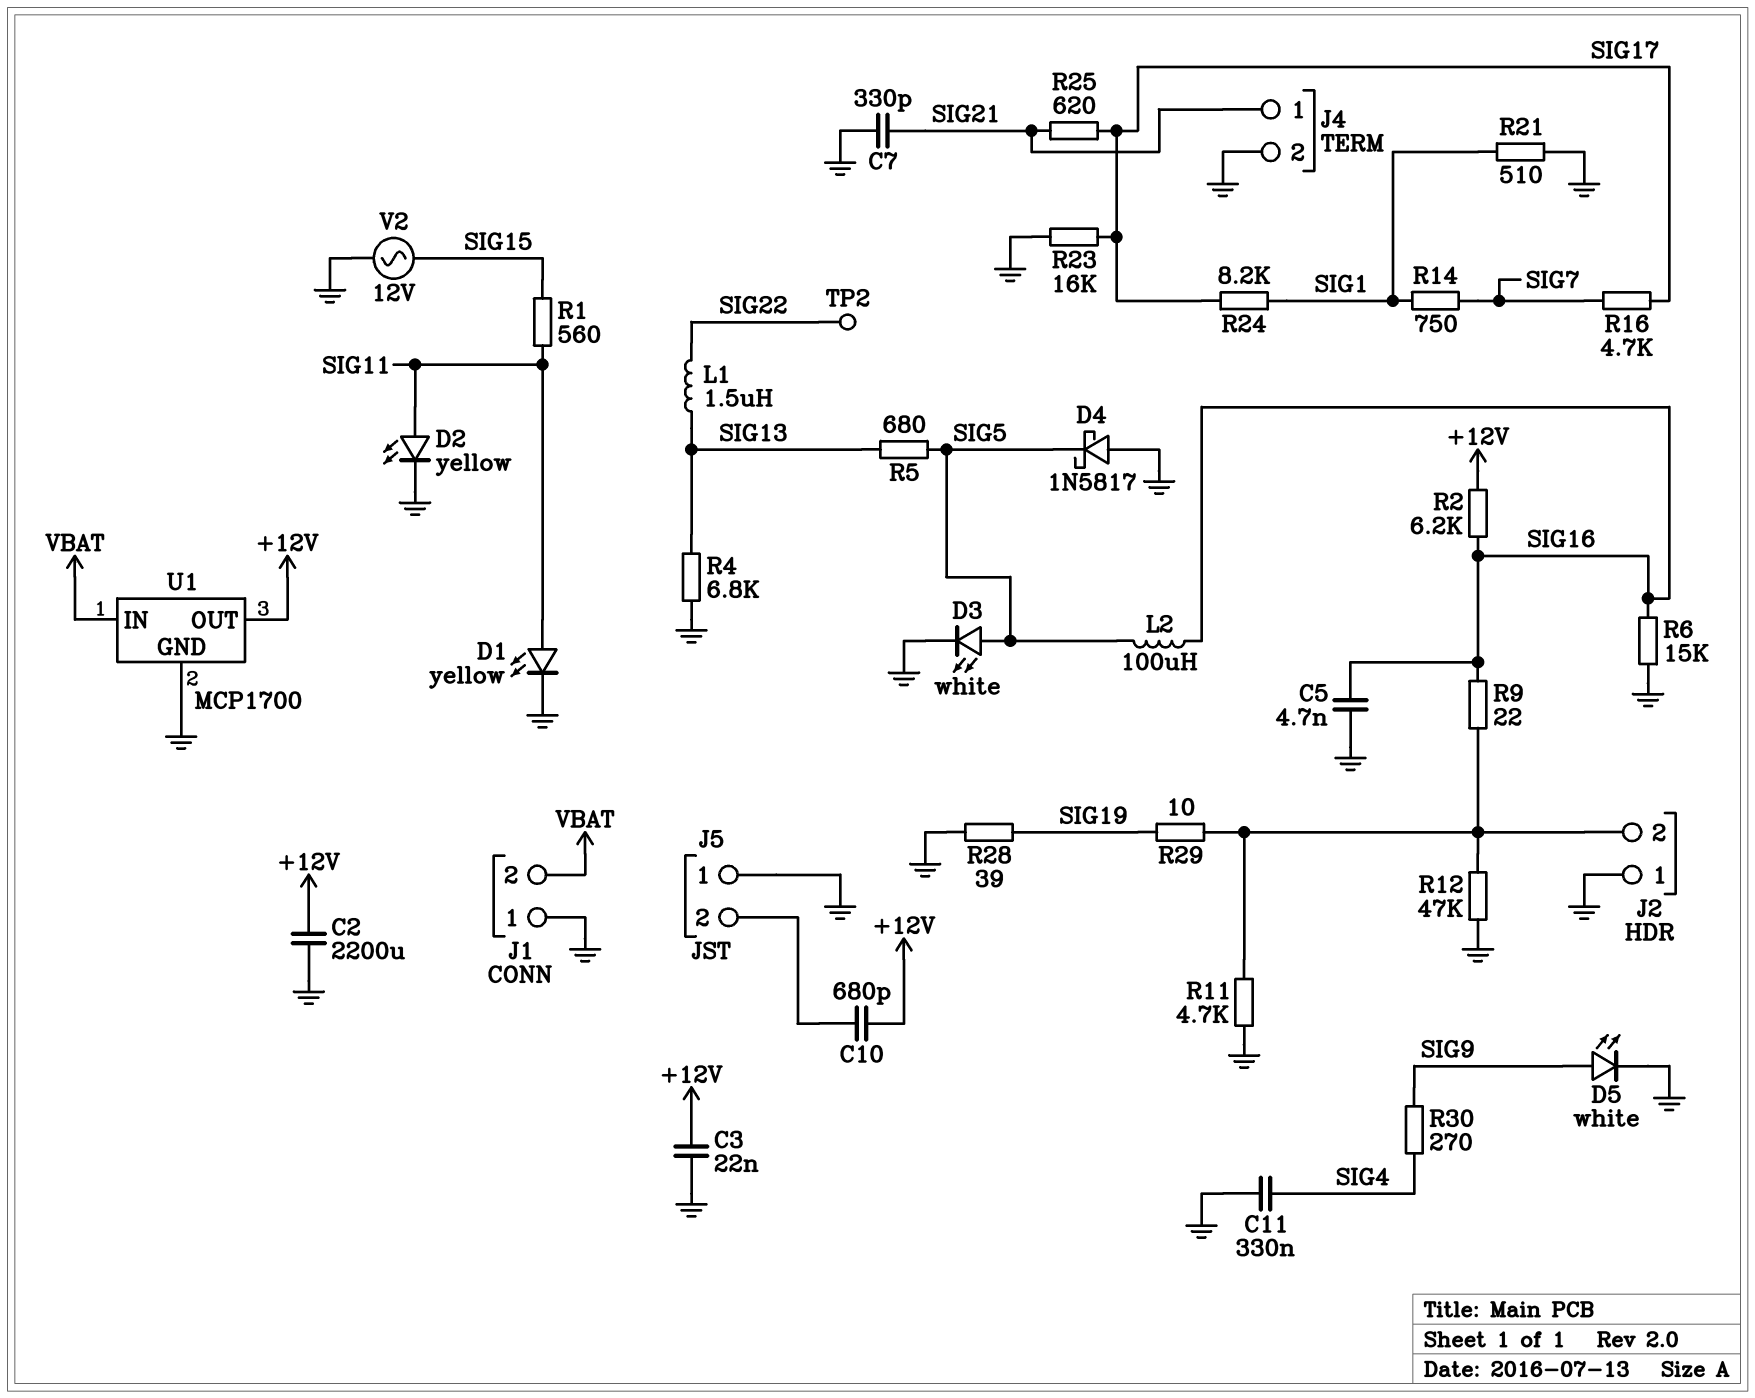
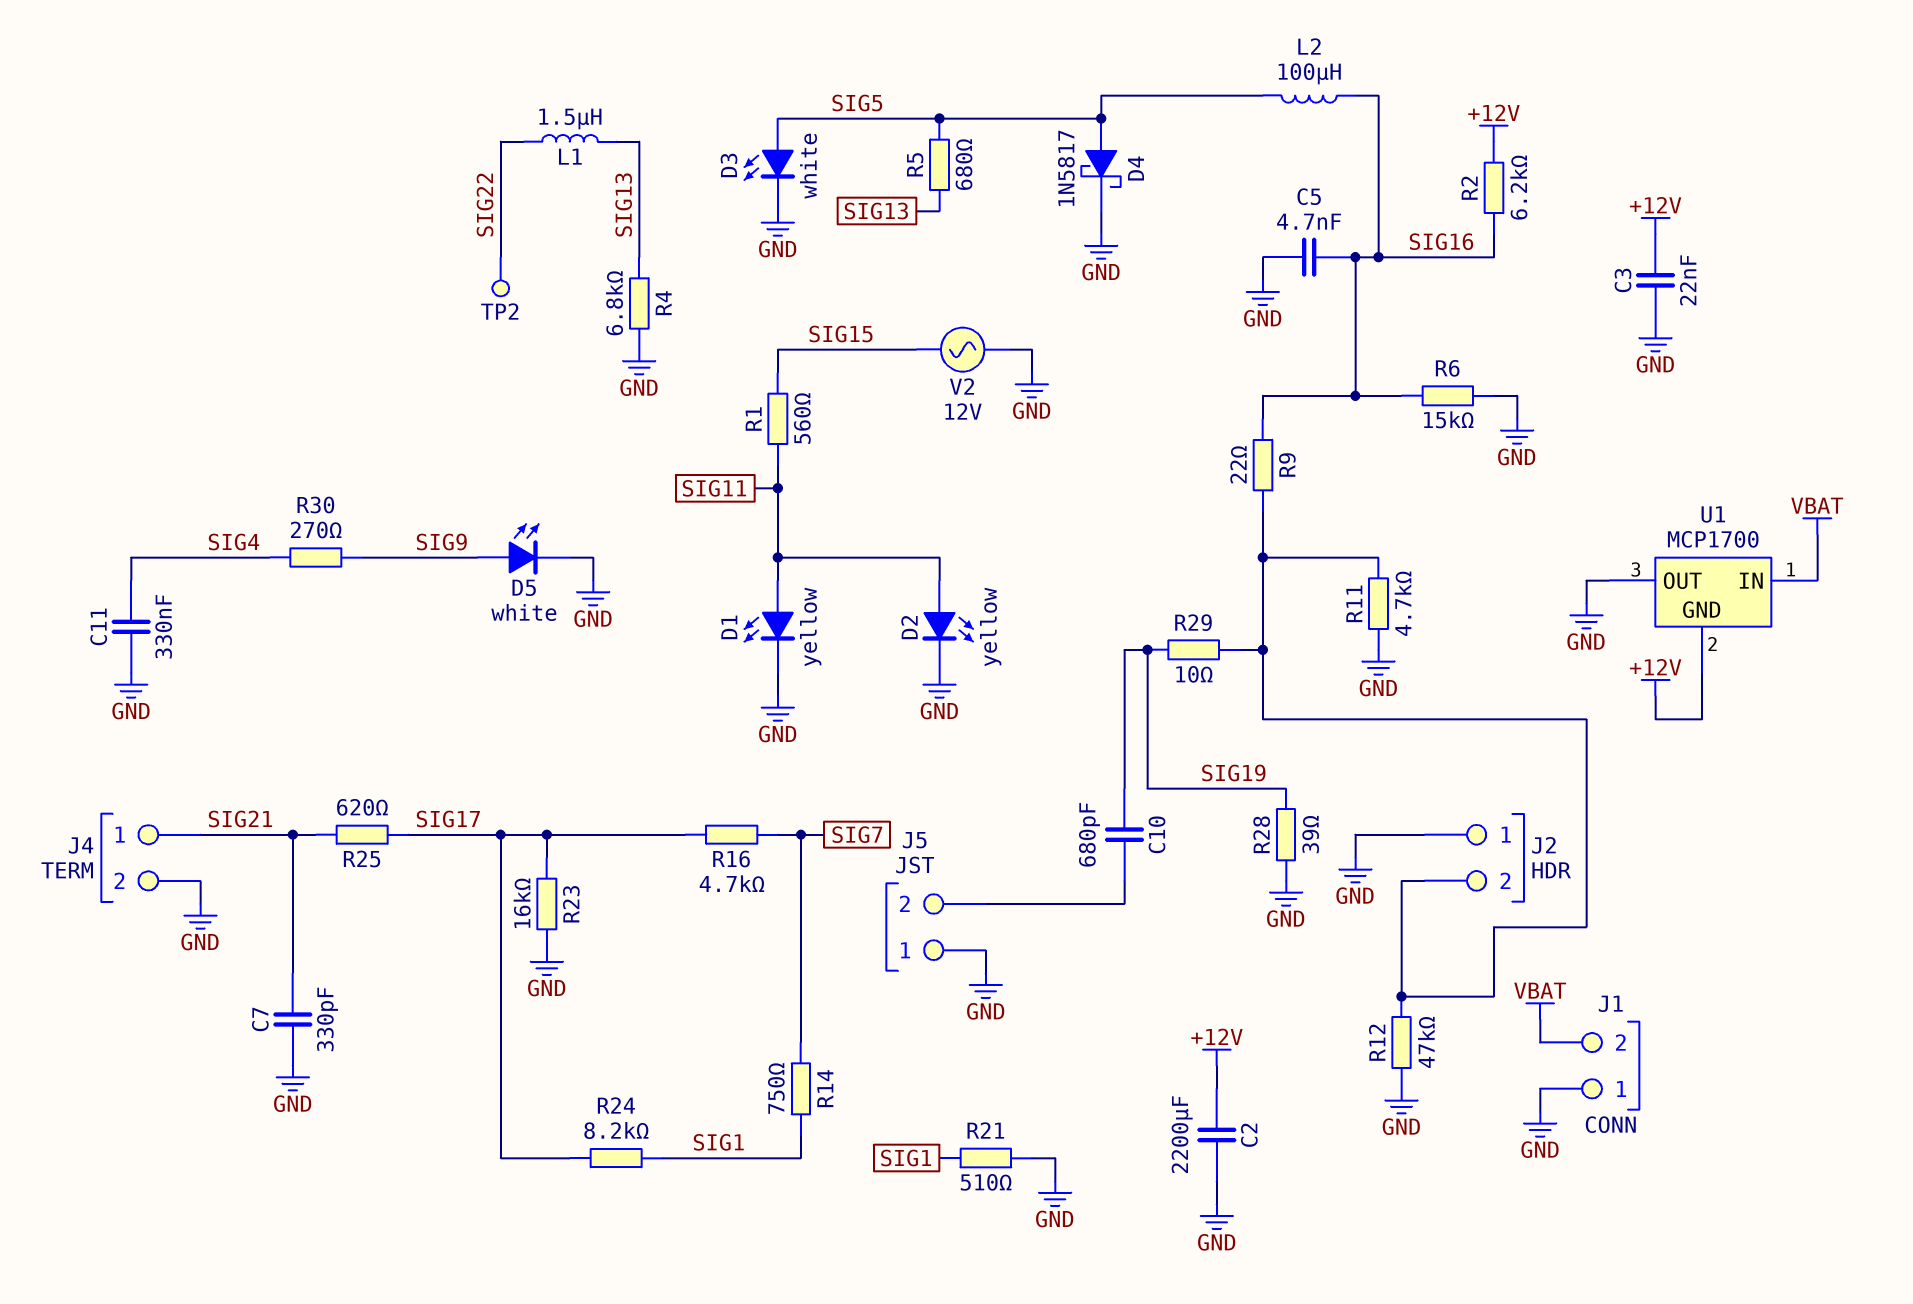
C10: 680pF (+12V, J5/2) -> 680pF (J5/2, SIG19)
D4: schottky 1N5817 (A GND, K SIG5) -> schottky 1N5817 (A SIG5, K GND)
U1 pin GND: GND -> +12V
U1 pin OUT: +12V -> GND

